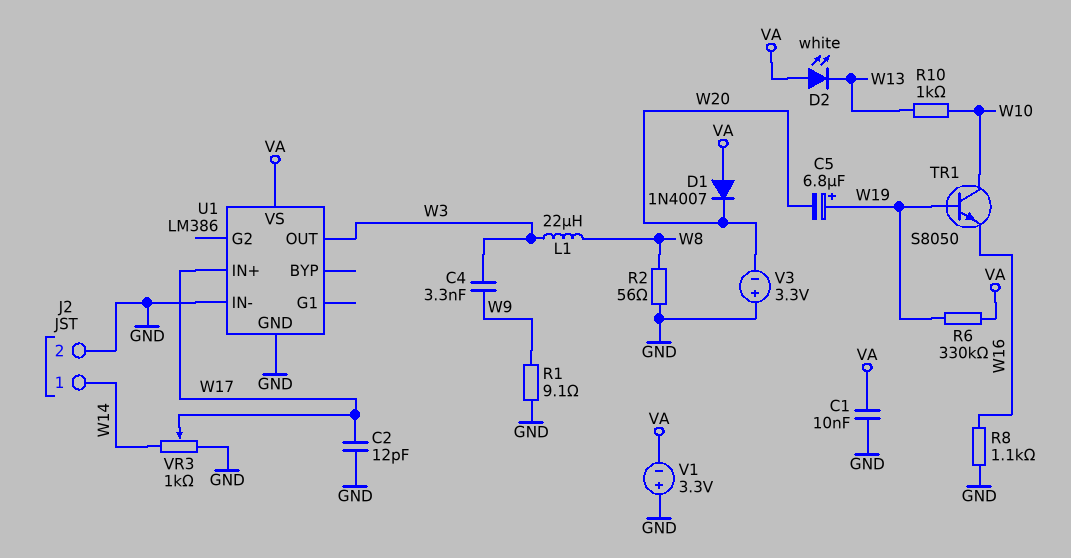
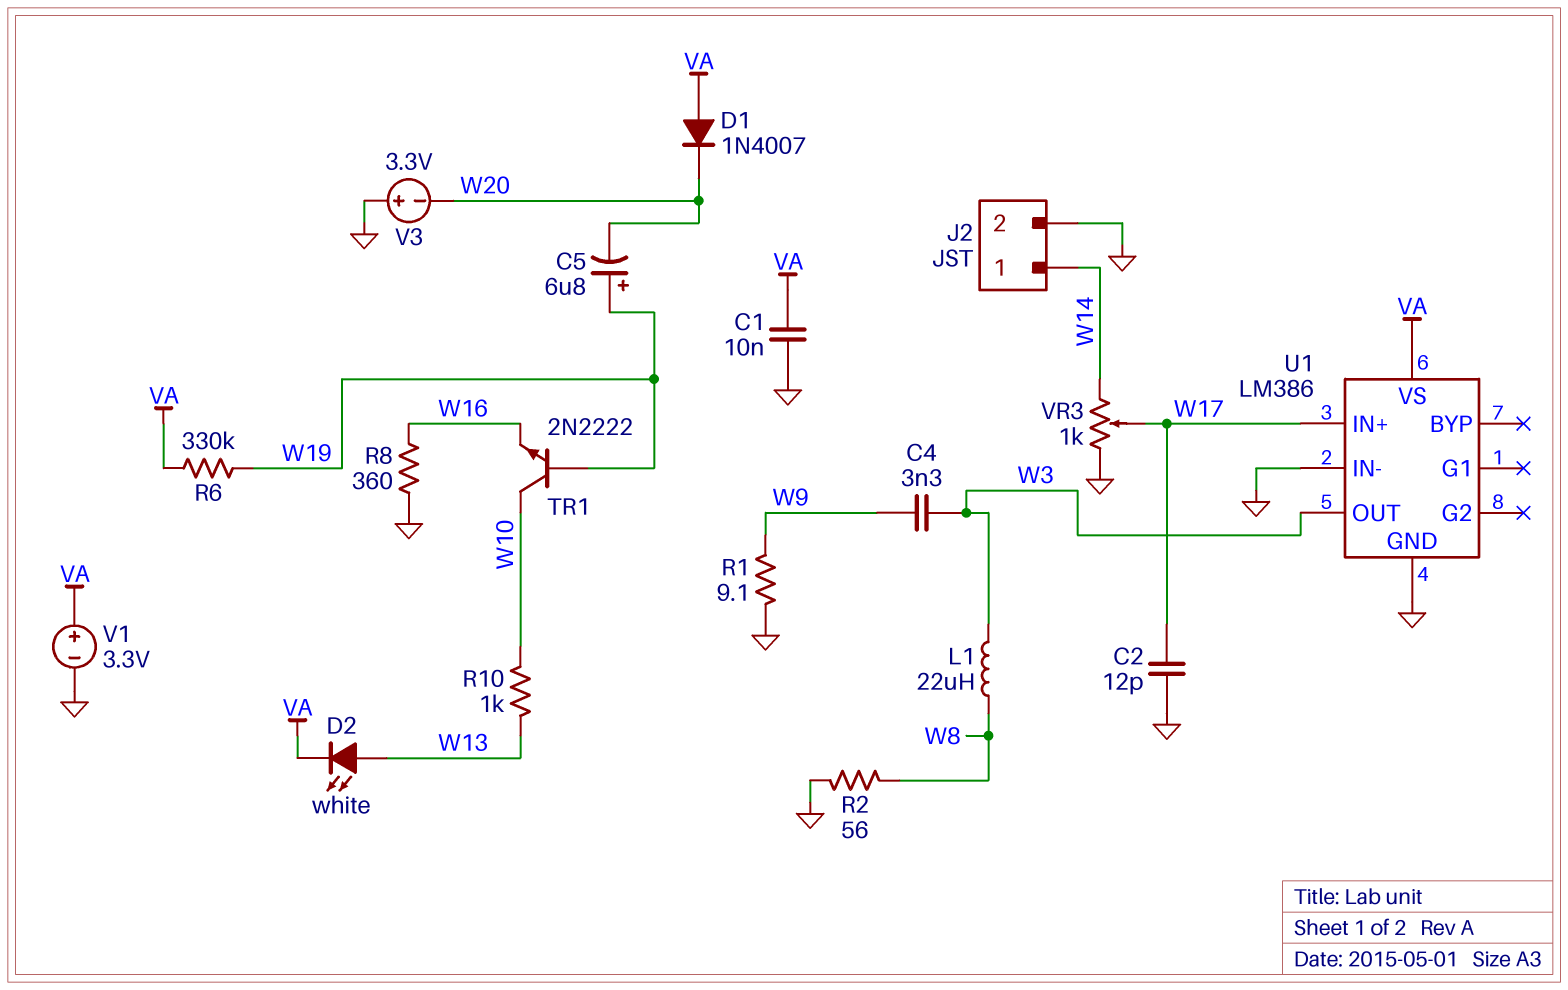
D2: LED white (A VA, K W13) -> LED white (A W13, K VA)
R8: 1.1k (GND, W16) -> 360 (GND, W16)
TR1: NPN S8050 (B W19, C W10, E W16) -> NPN 2N2222 (B W19, C W10, E W16)
V1: 3.3V (plus GND, minus VA) -> 3.3V (plus VA, minus GND)

